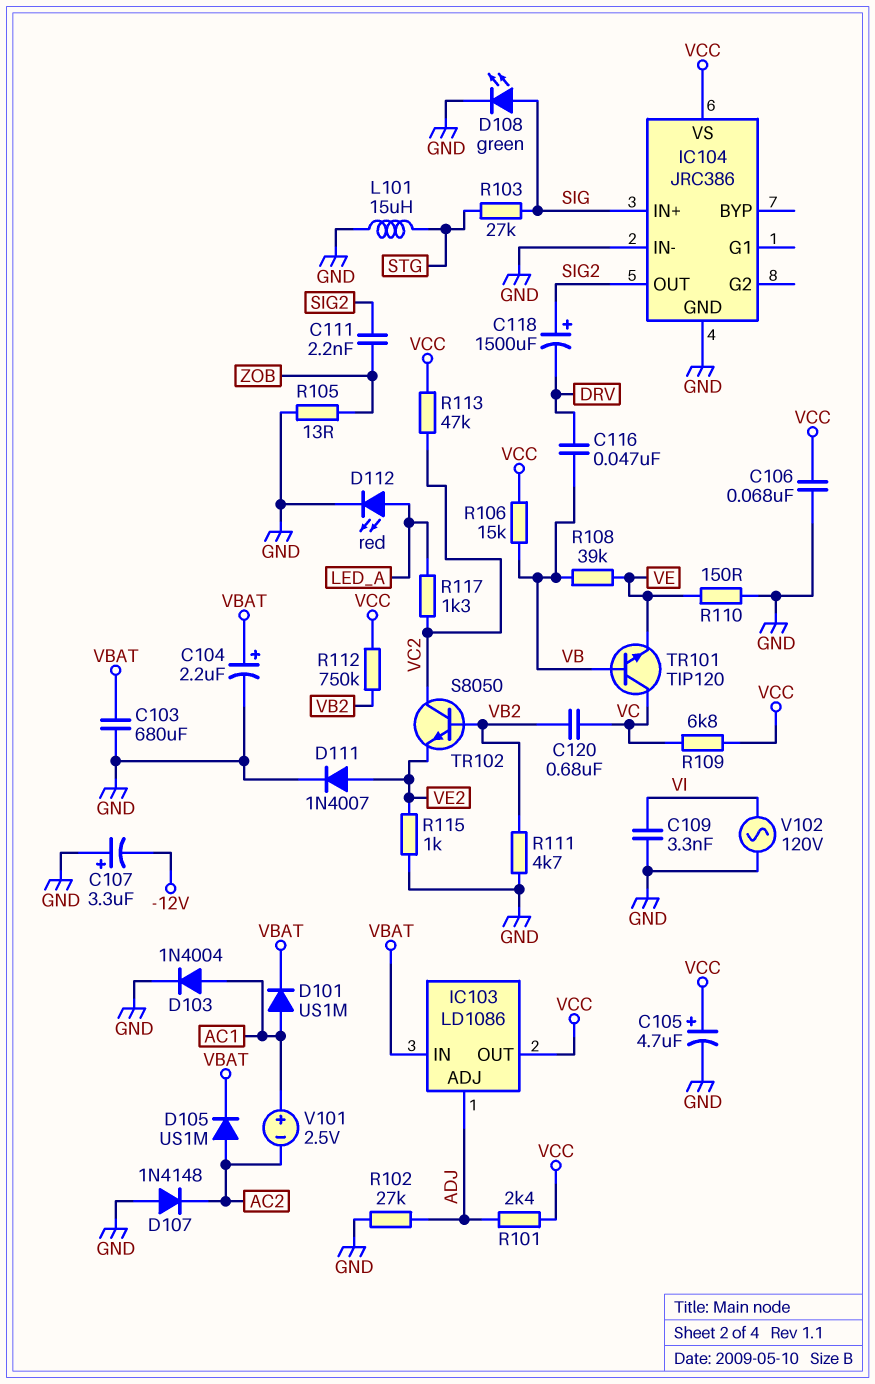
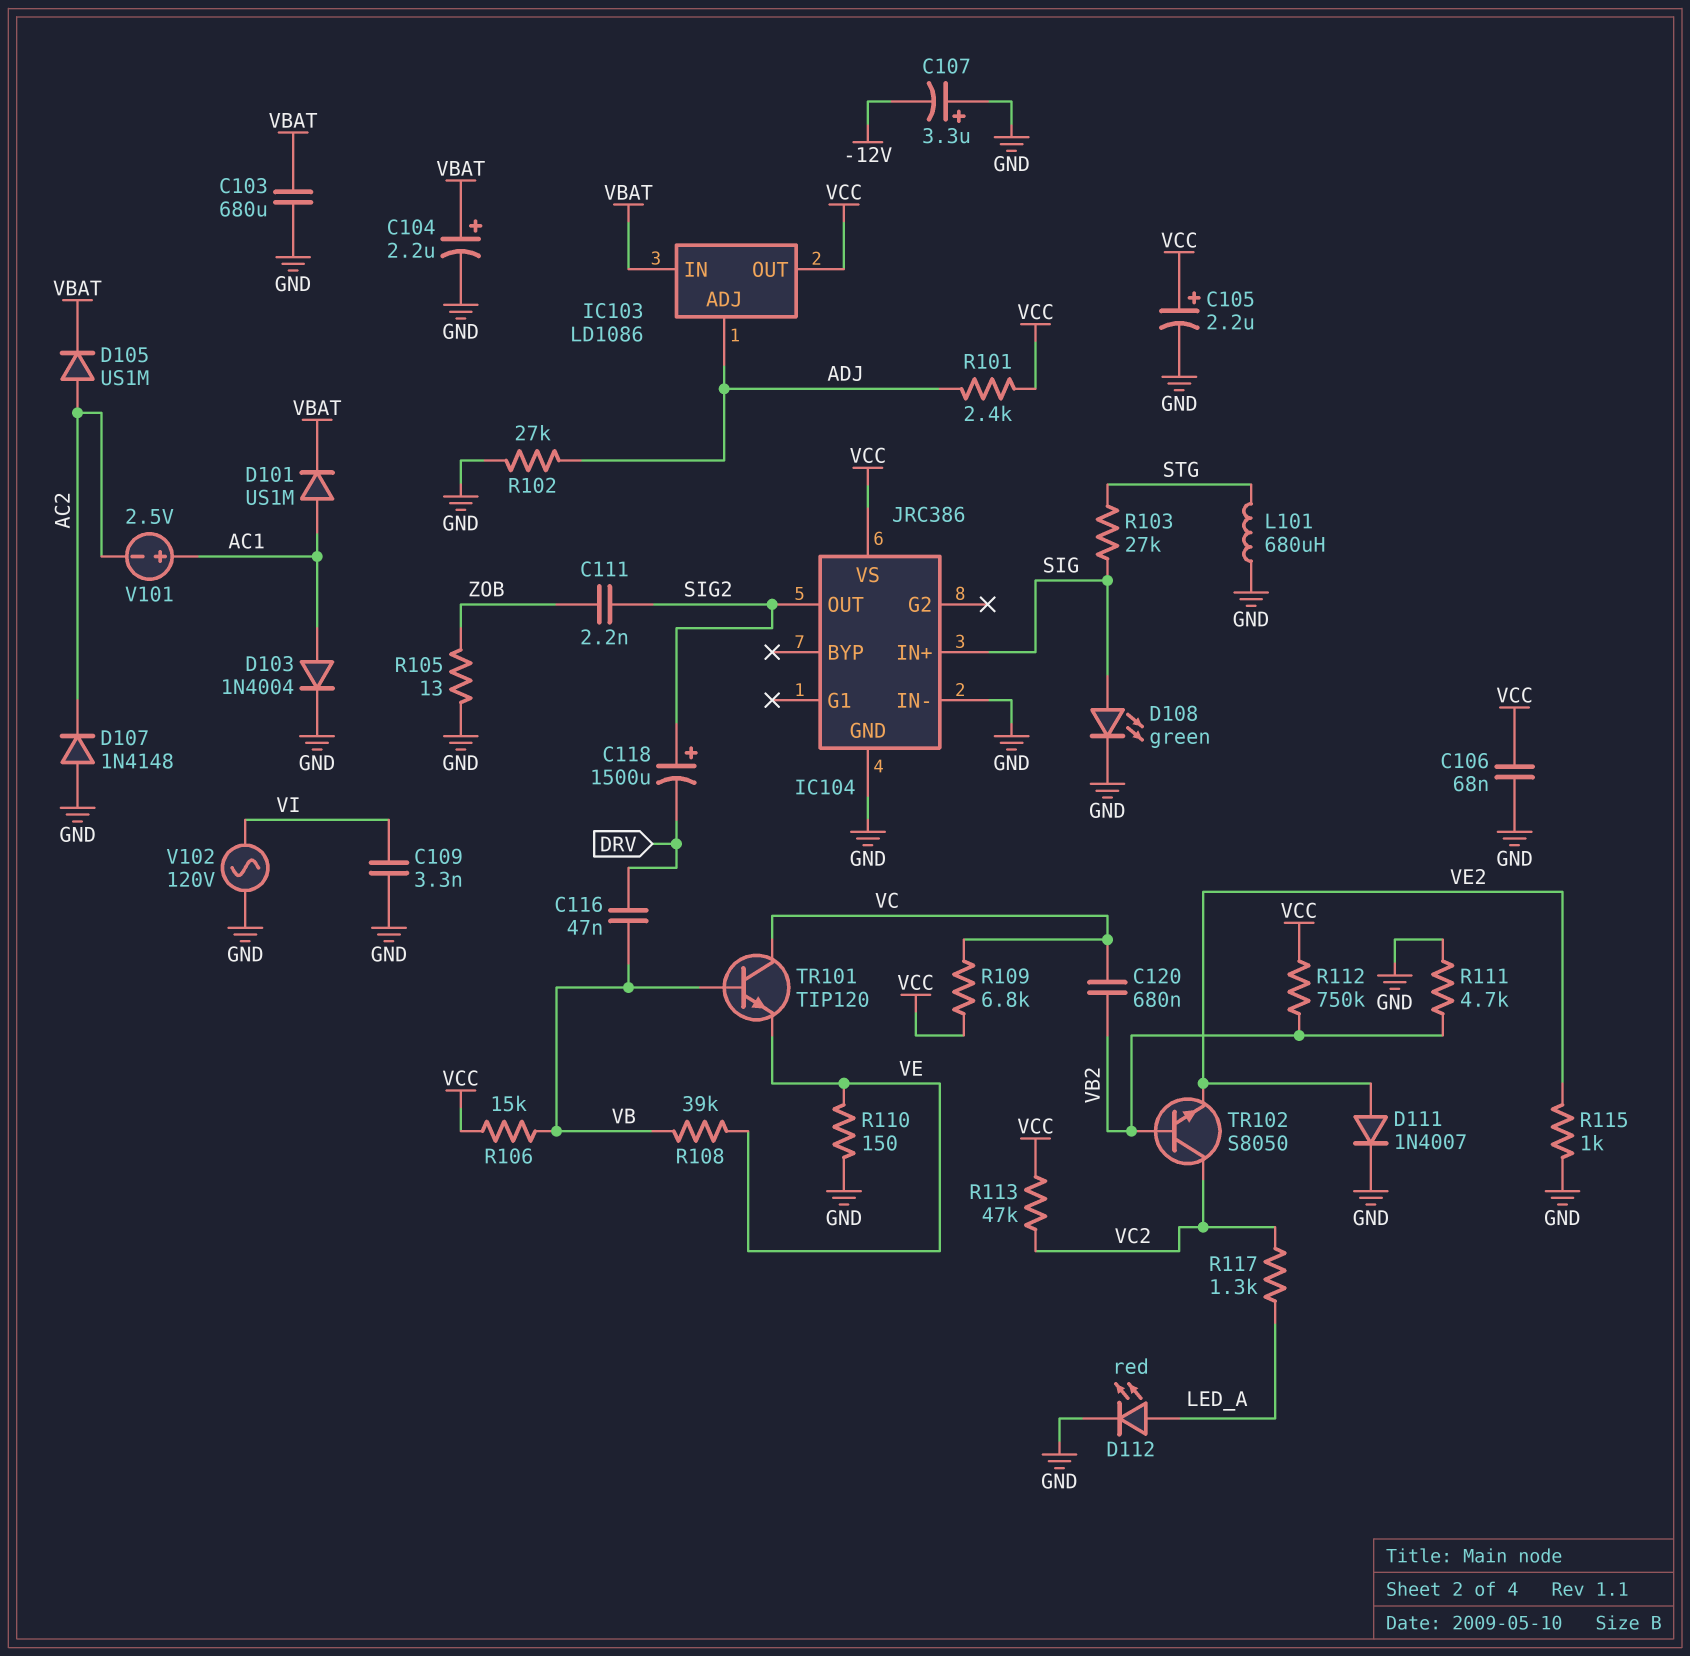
C105: 4.7uF (plus VCC, minus GND) -> 2.2uF (plus VCC, minus GND)
L101: 15uH (GND, STG) -> 680uH (GND, STG)

